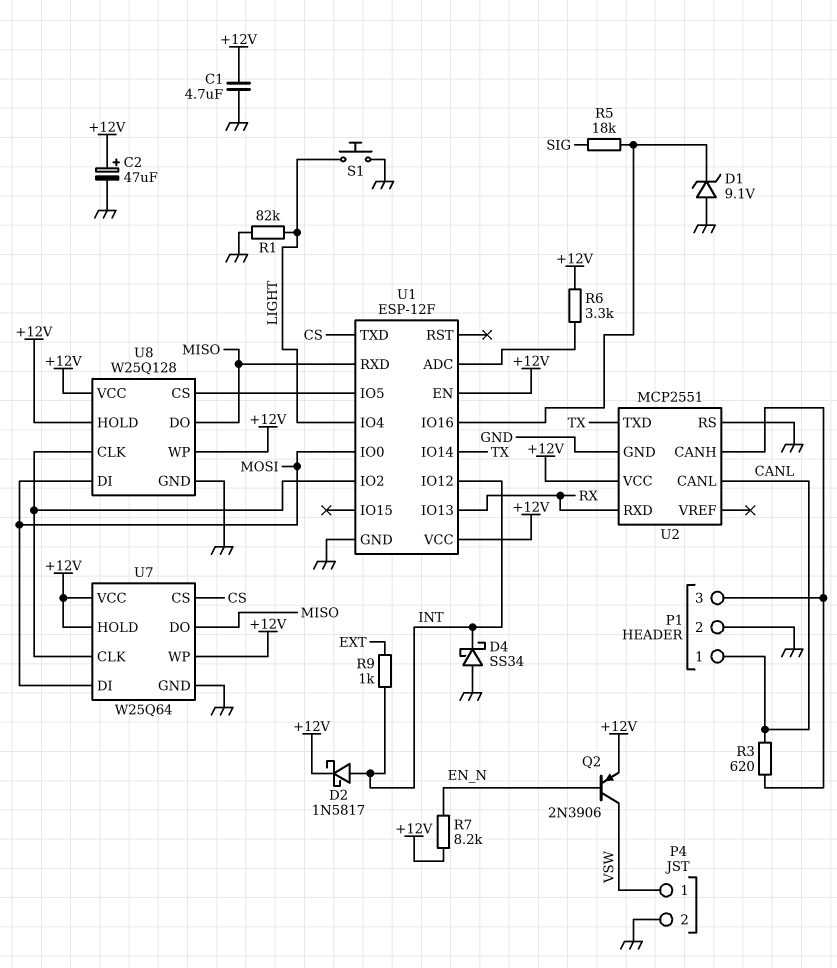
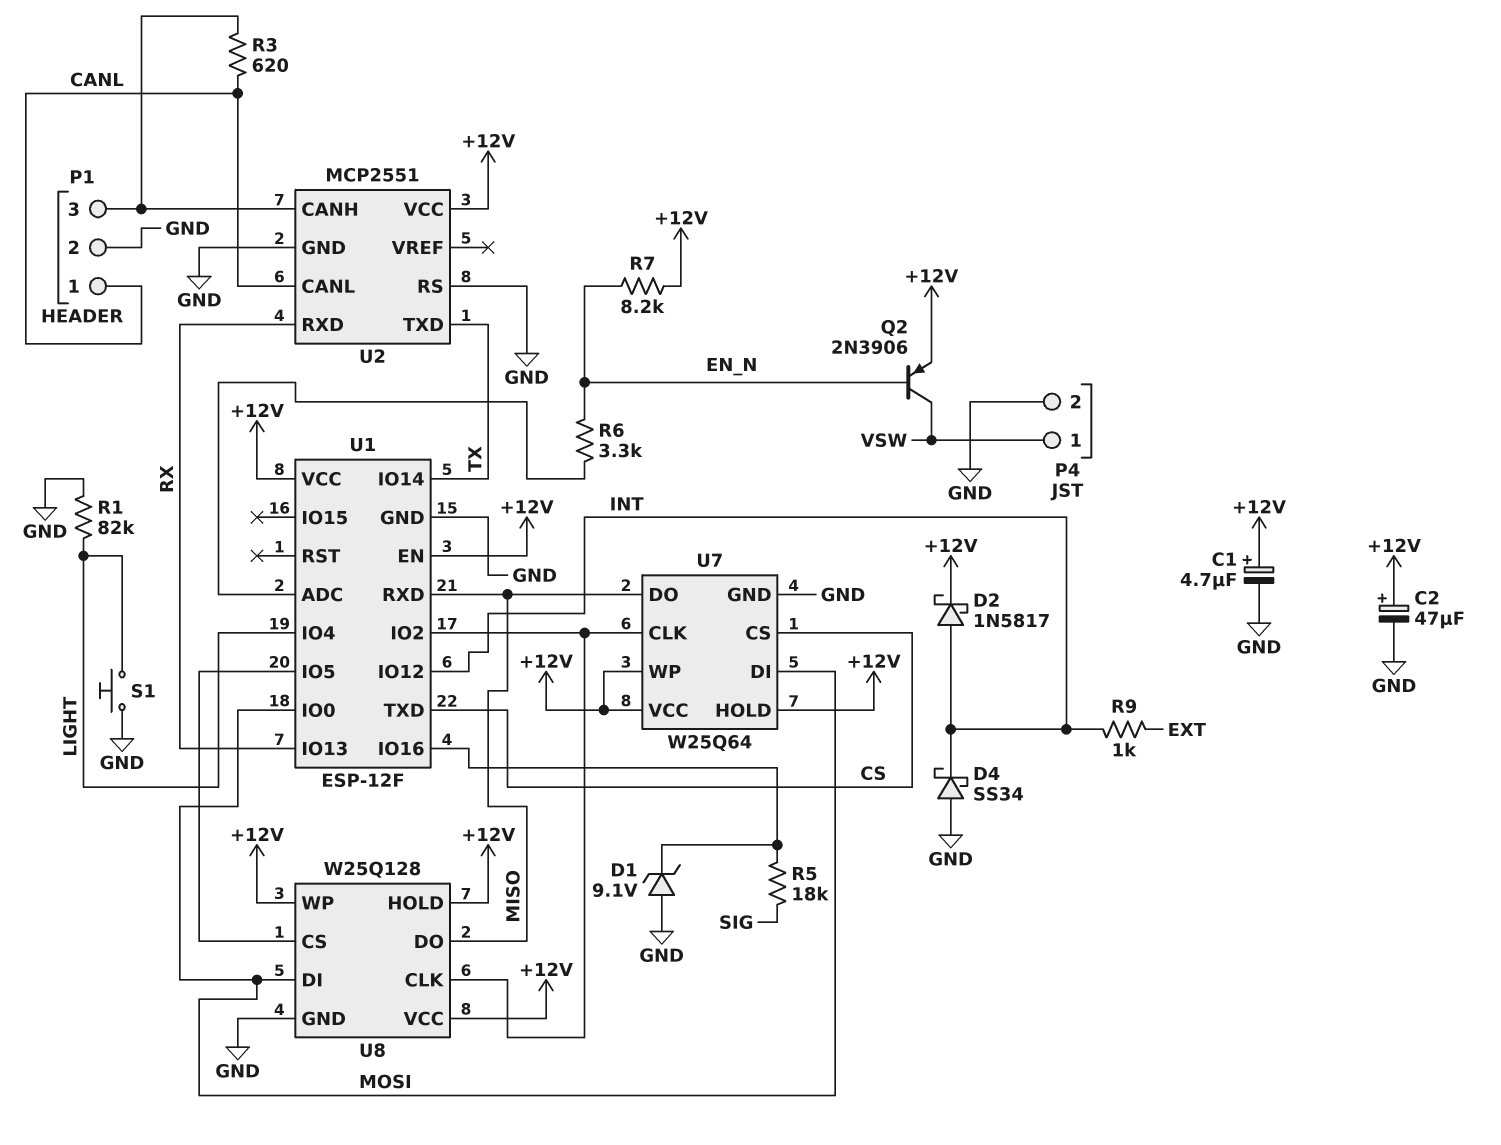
C1: 4.7uF (+12V, GND) -> 4.7uF (plus +12V, minus GND)
R6: 3.3k (+12V, U1/ADC) -> 3.3k (EN_N, U1/ADC)

